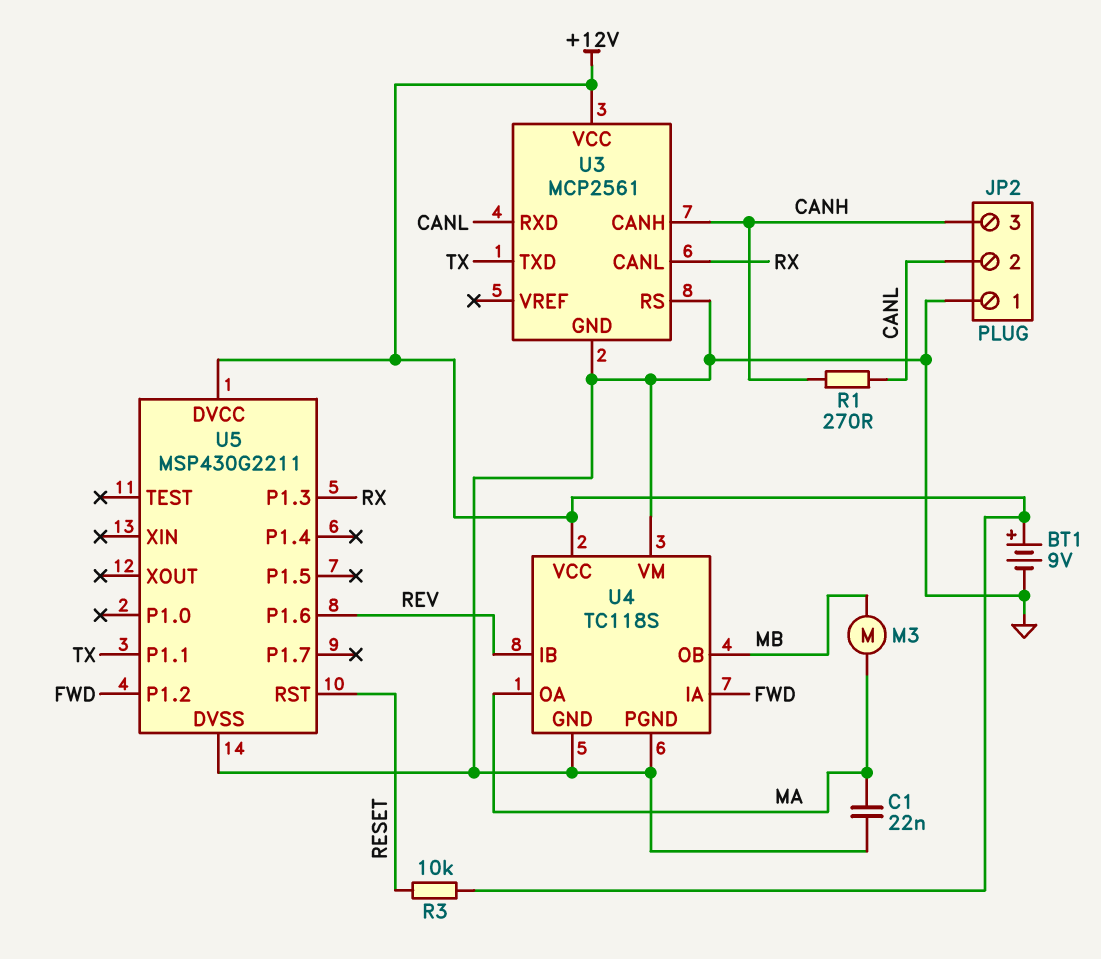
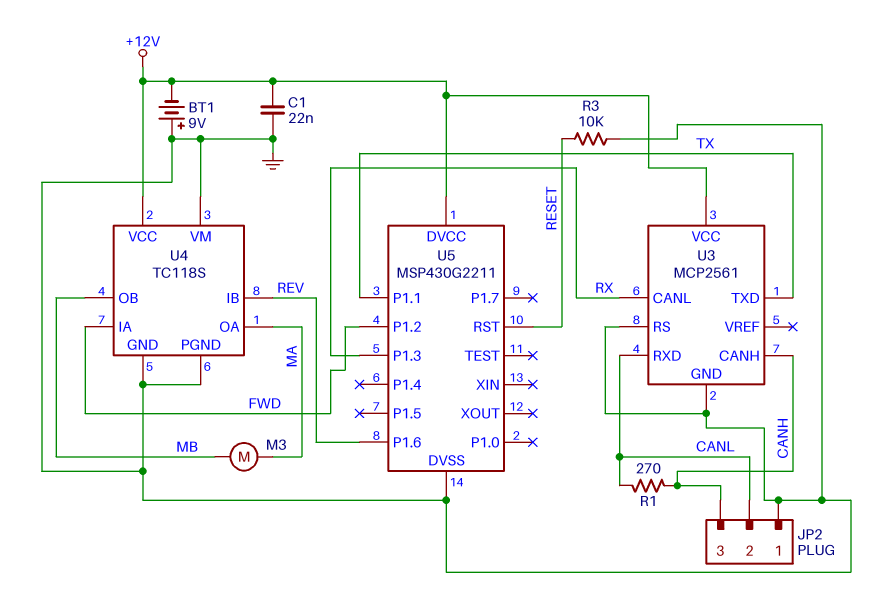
BT1: 9V (plus +12V, minus GND) -> 9V (plus GND, minus +12V)
C1: 22nF (GND, MA) -> 22nF (+12V, GND)
R3: 10k (+12V, RESET) -> 10k (GND, RESET)

